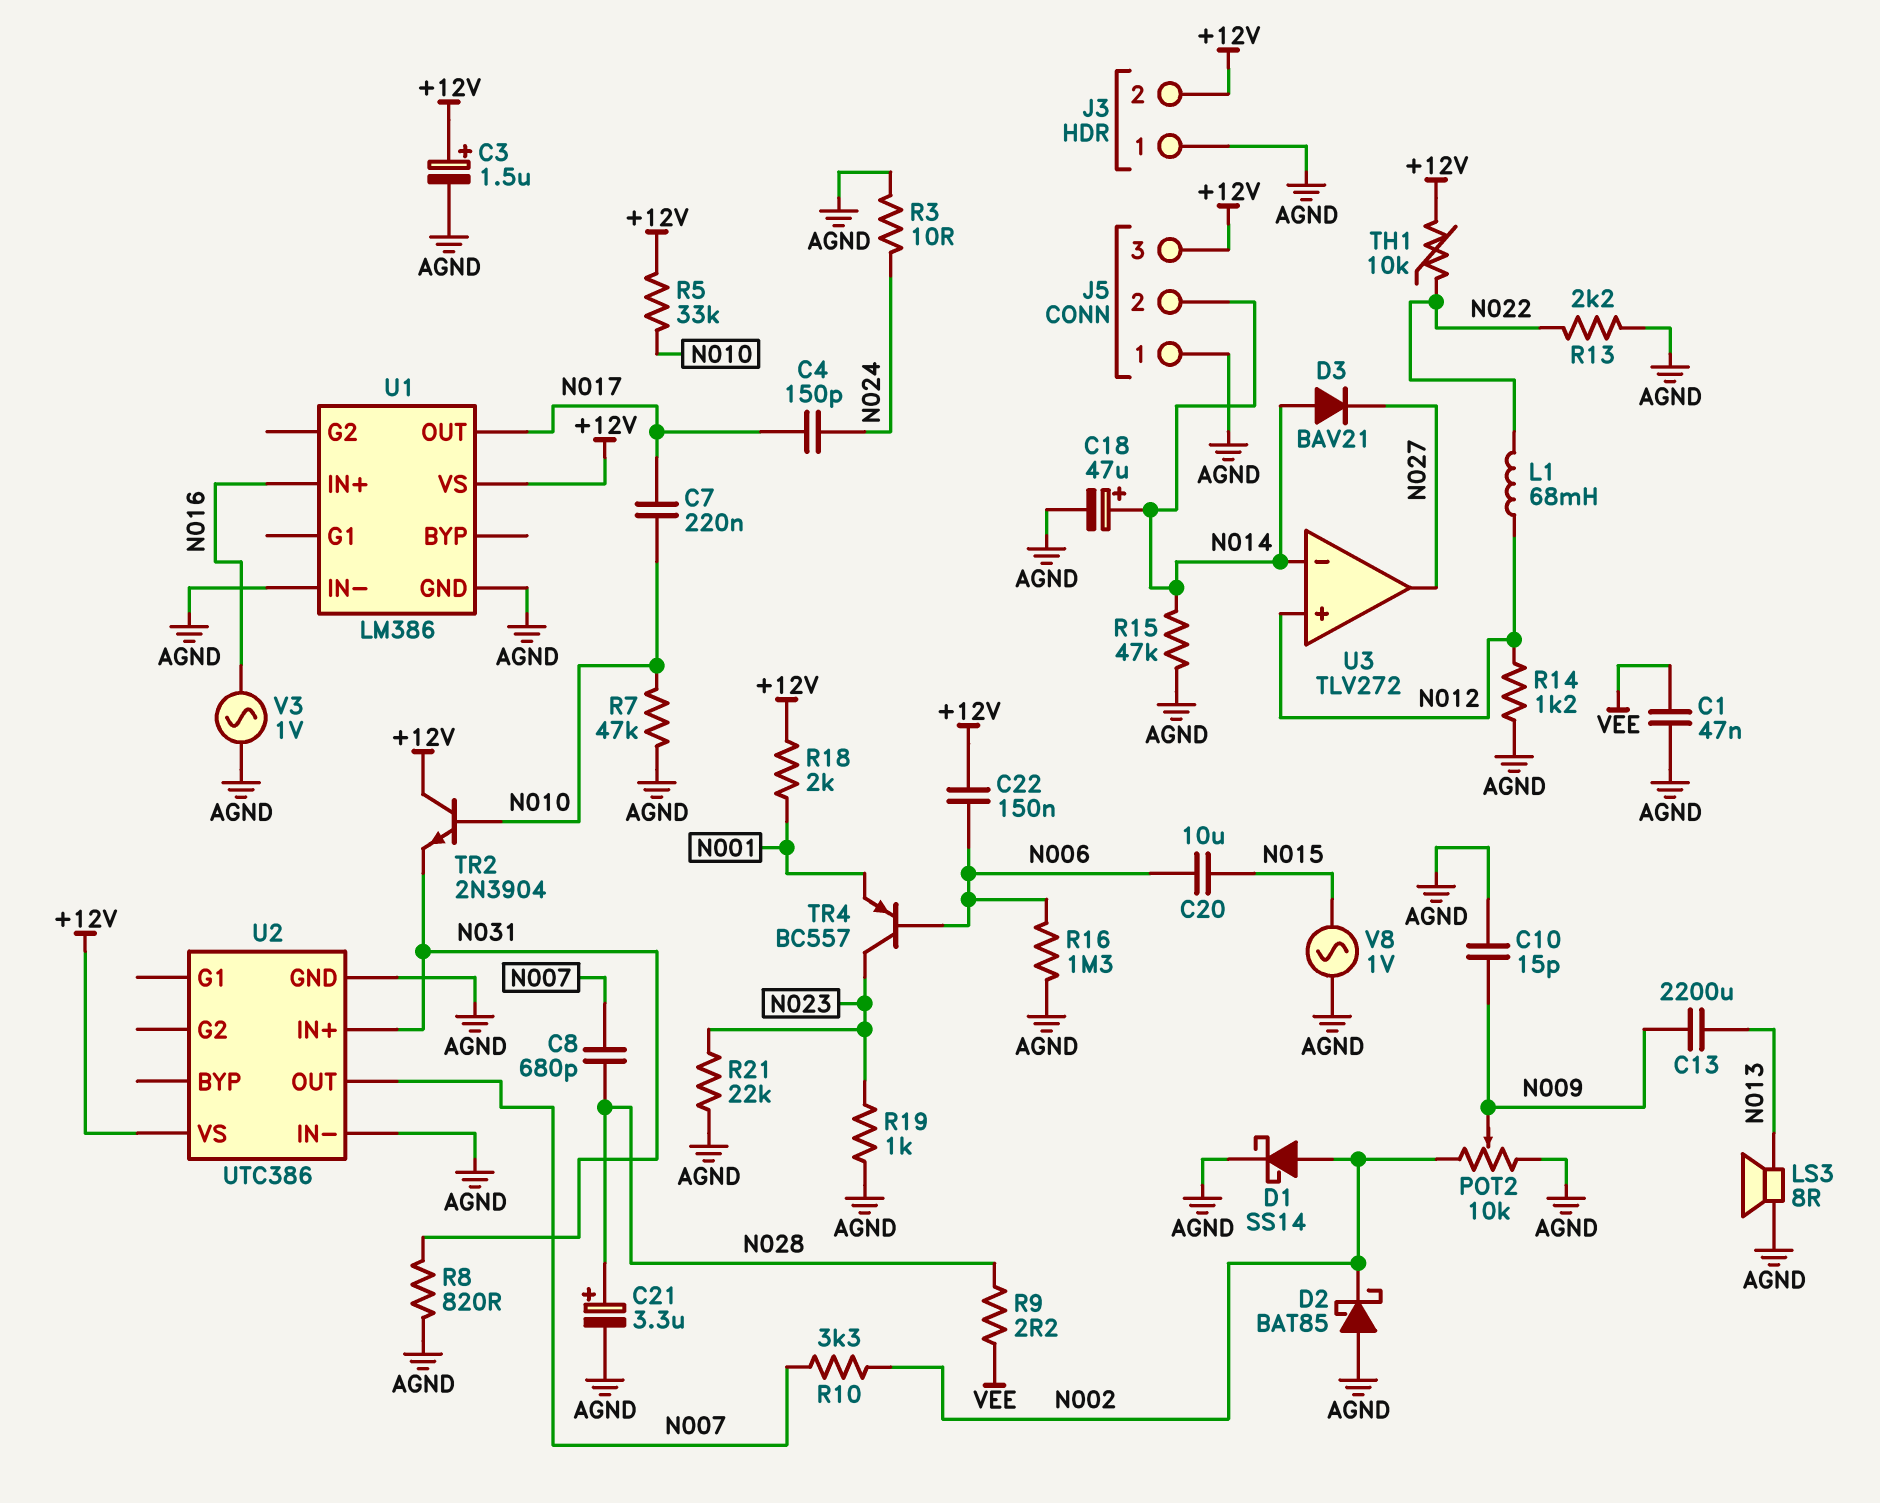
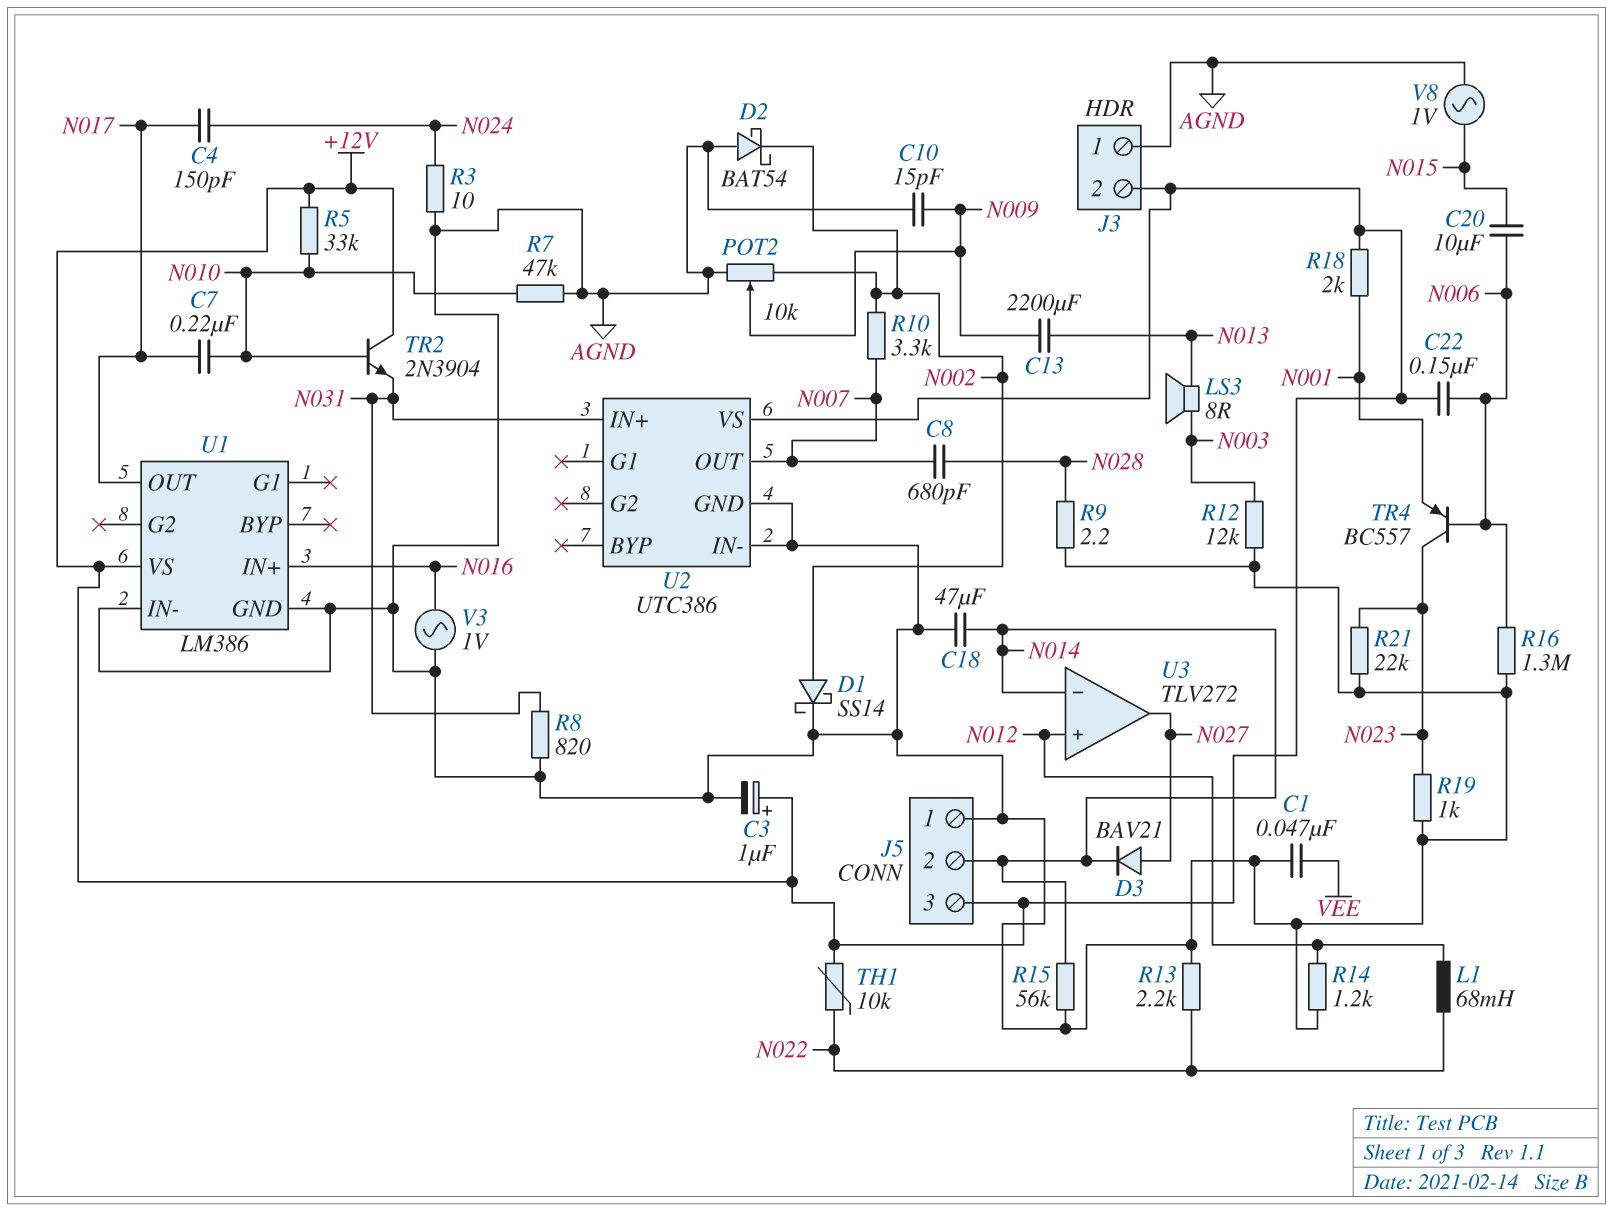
C3: 1.5uF (plus +12V, minus AGND) -> 1uF (plus +12V, minus AGND)
C18: 47uF (plus N014, minus AGND) -> 47uF (AGND, N014)
C21: 3.3uF (plus N028, minus AGND) -> none
D2: schottky BAT85 (A AGND, K N002) -> schottky BAT54 (A AGND, K N002)
D3: diode BAV21 (A N014, K N027) -> diode BAV21 (A N027, K N014)
LS3: speaker 8R (AGND, N013) -> speaker 8R (N003, N013)
R9: 2.2 (N028, VEE) -> 2.2 (AGND, N028)
R12: none -> 12k (AGND, N003)
R15: 47k (AGND, N014) -> 56k (AGND, N014)

